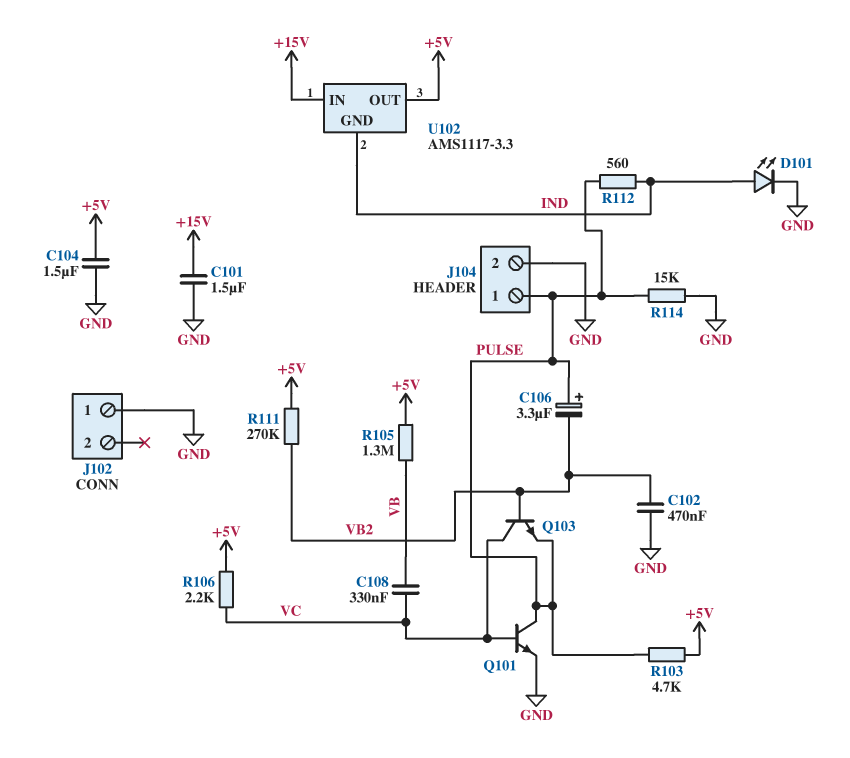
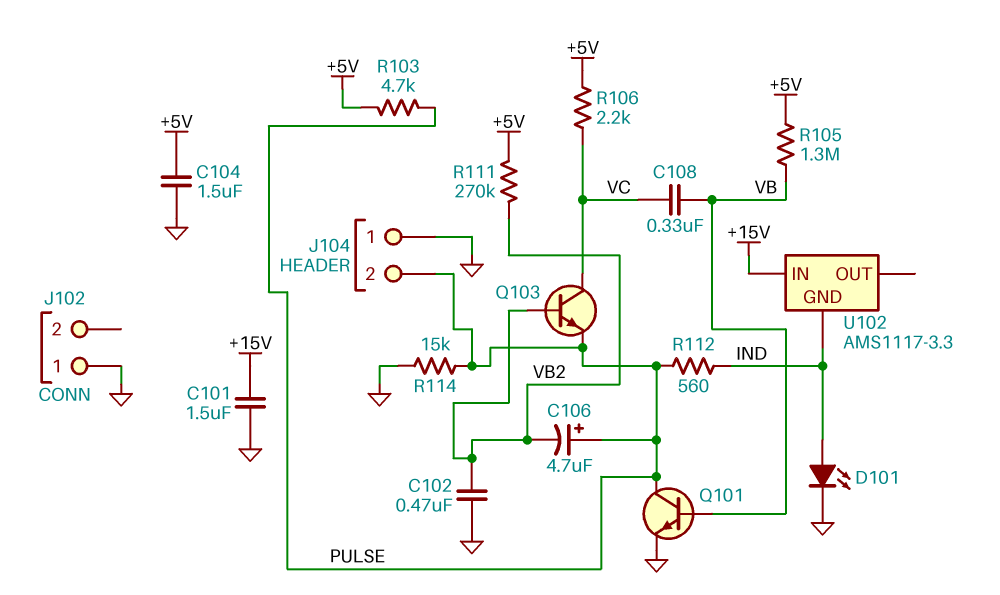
C106: 3.3uF (plus PULSE, minus VB2) -> 4.7uF (plus PULSE, minus VB2)
J104 pin 1: PULSE -> GND
J104 pin 2: GND -> PULSE
Q101: NPN (B VC, C PULSE, E GND) -> NPN (B VB, C PULSE, E GND)
U102 pin OUT: +5V -> none

